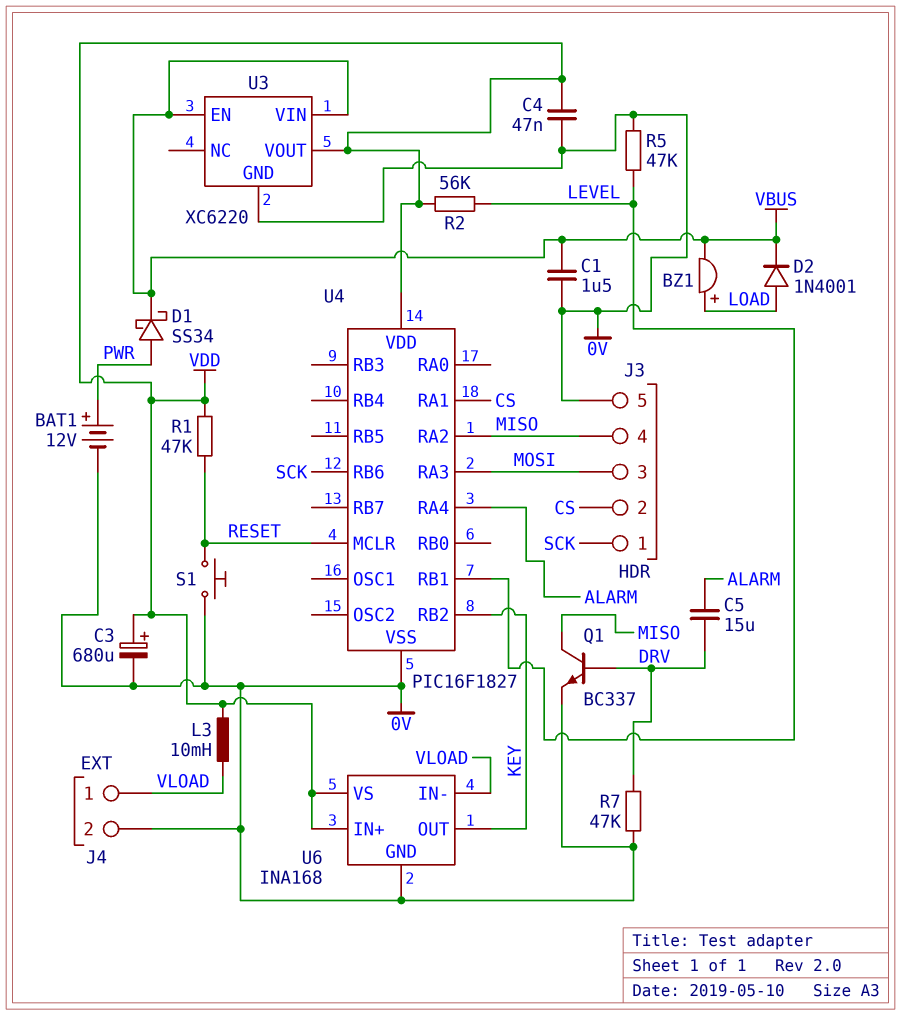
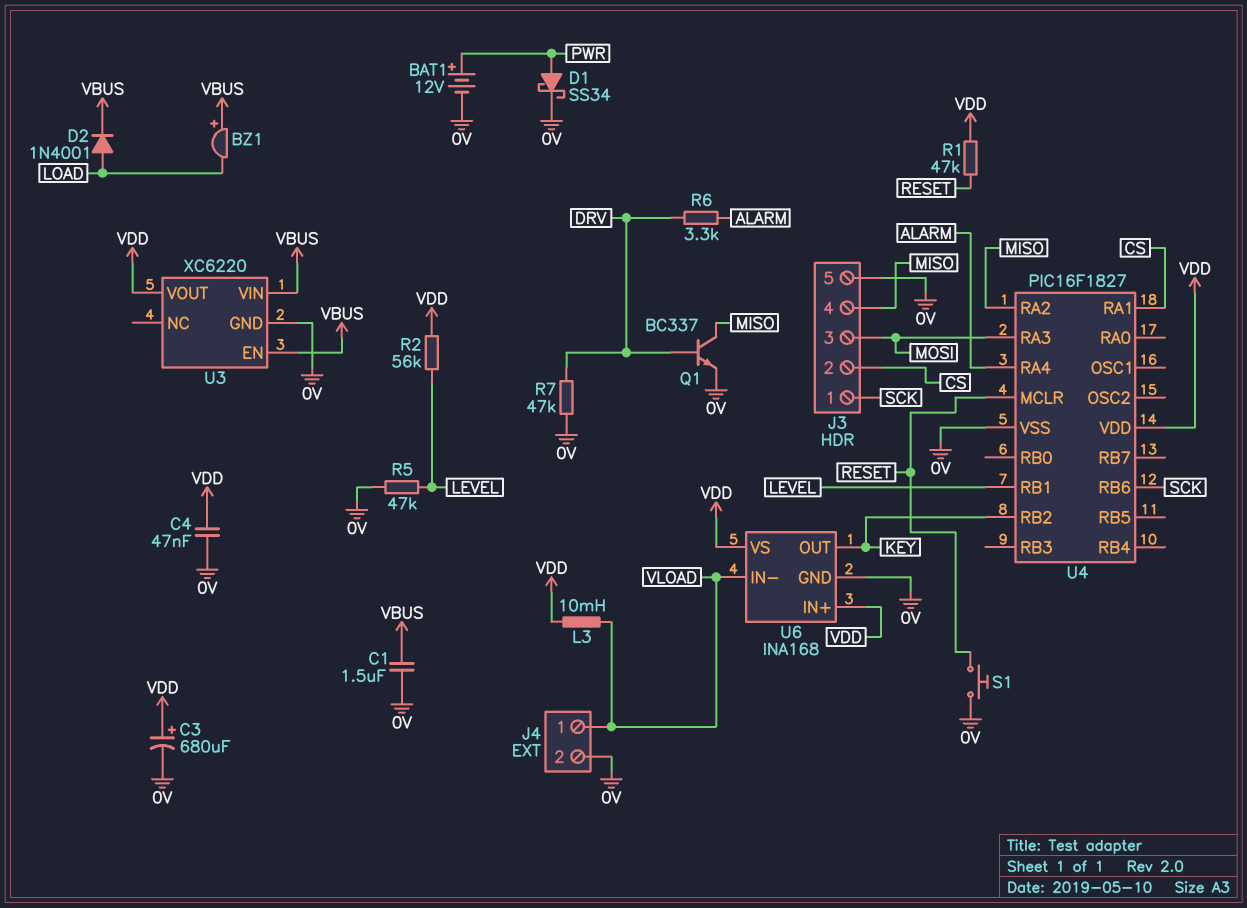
BZ1: buzzer (plus LOAD, minus VBUS) -> buzzer (plus VBUS, minus LOAD)
C5: 15uF (ALARM, DRV) -> none
D1: schottky SS34 (A PWR, K VBUS) -> schottky SS34 (A PWR, K 0V)
R6: none -> 3.3k (ALARM, DRV)

